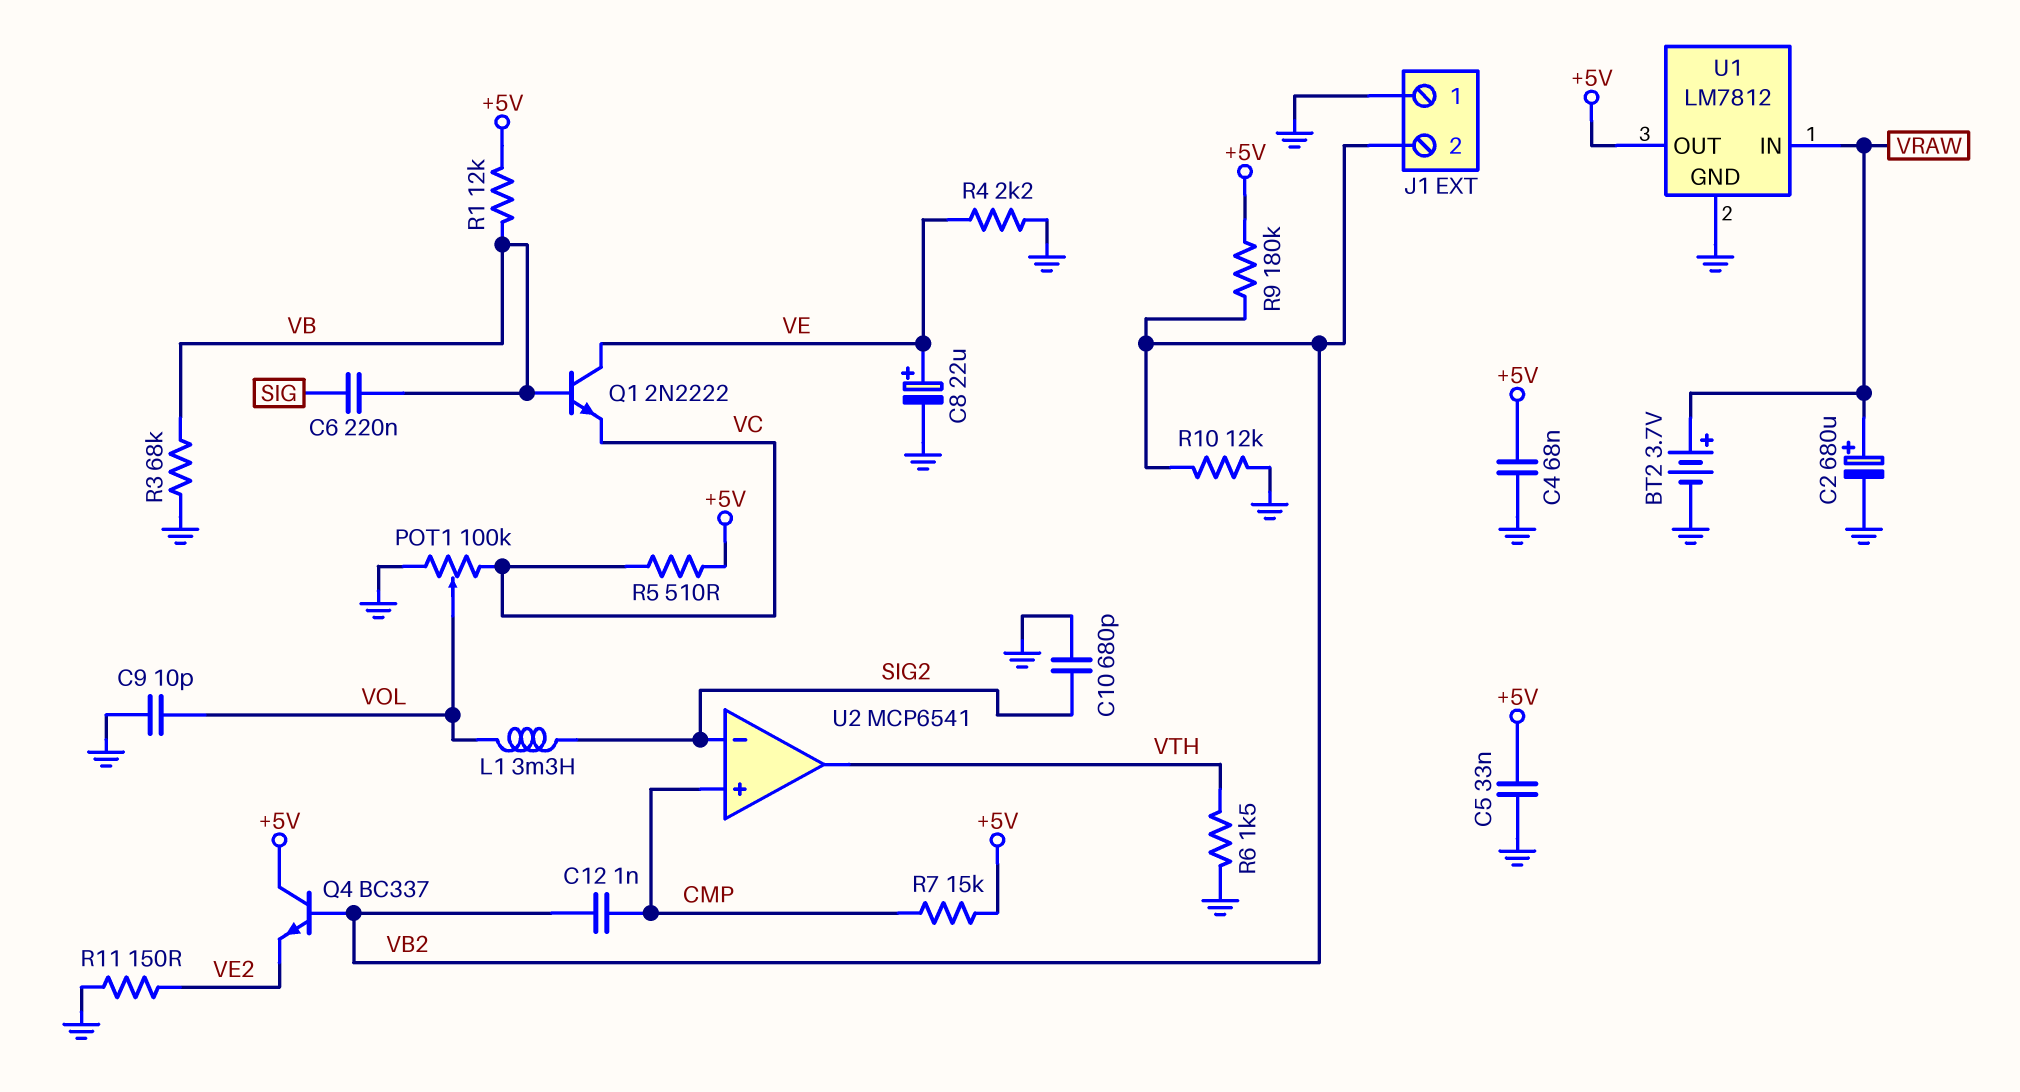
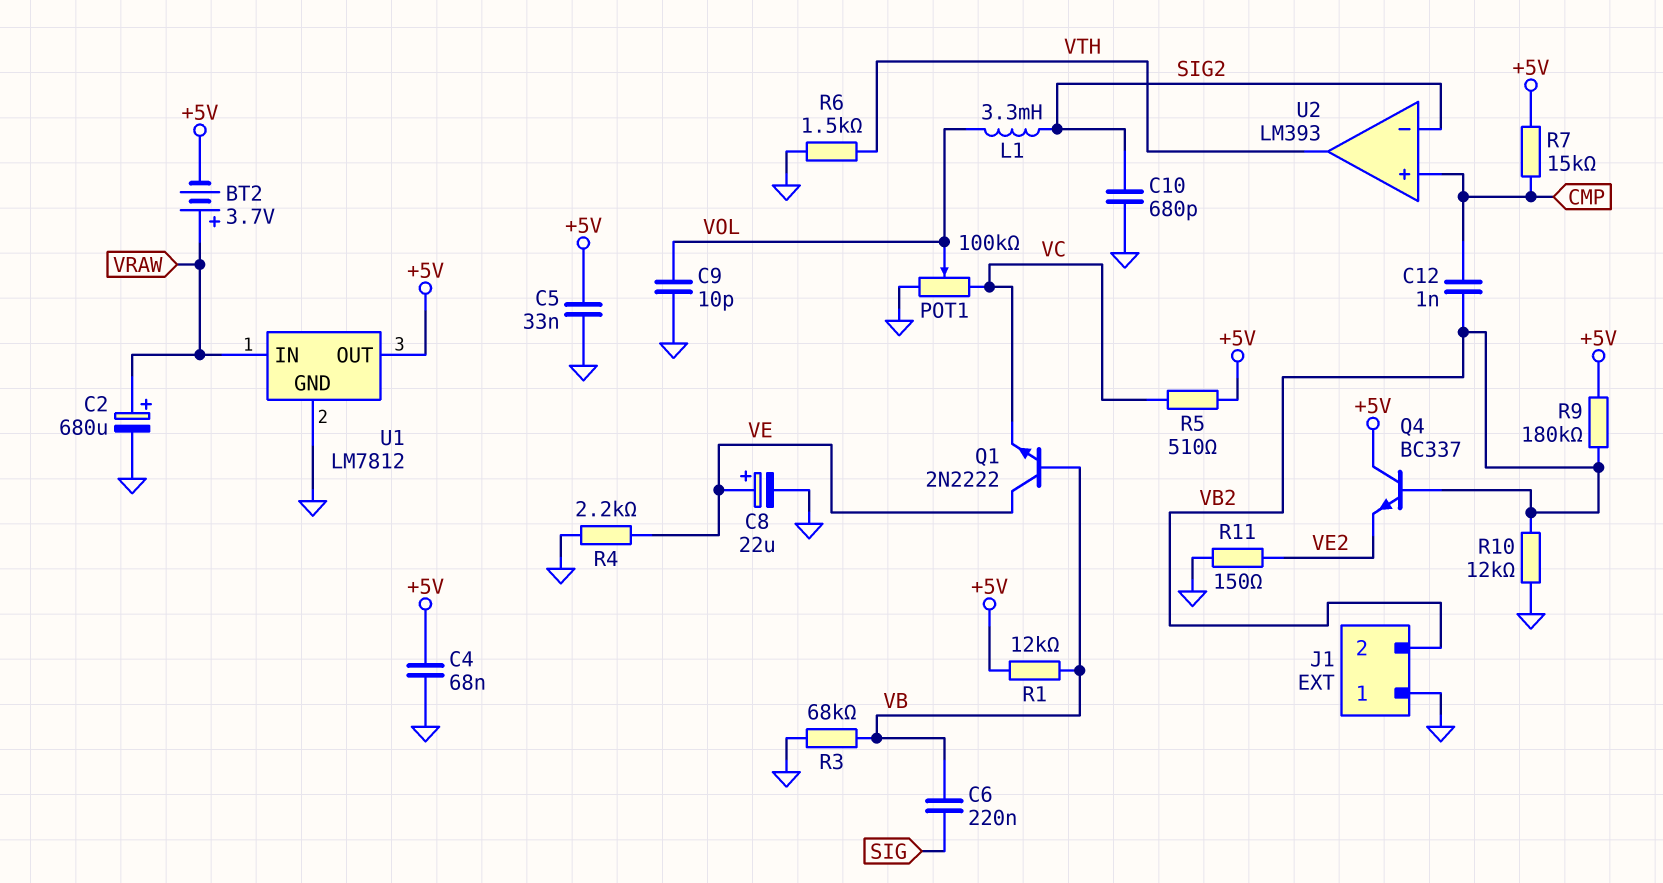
BT2: 3.7V (plus VRAW, minus GND) -> 3.7V (plus VRAW, minus +5V)
U2: MCP6541 -> LM393

